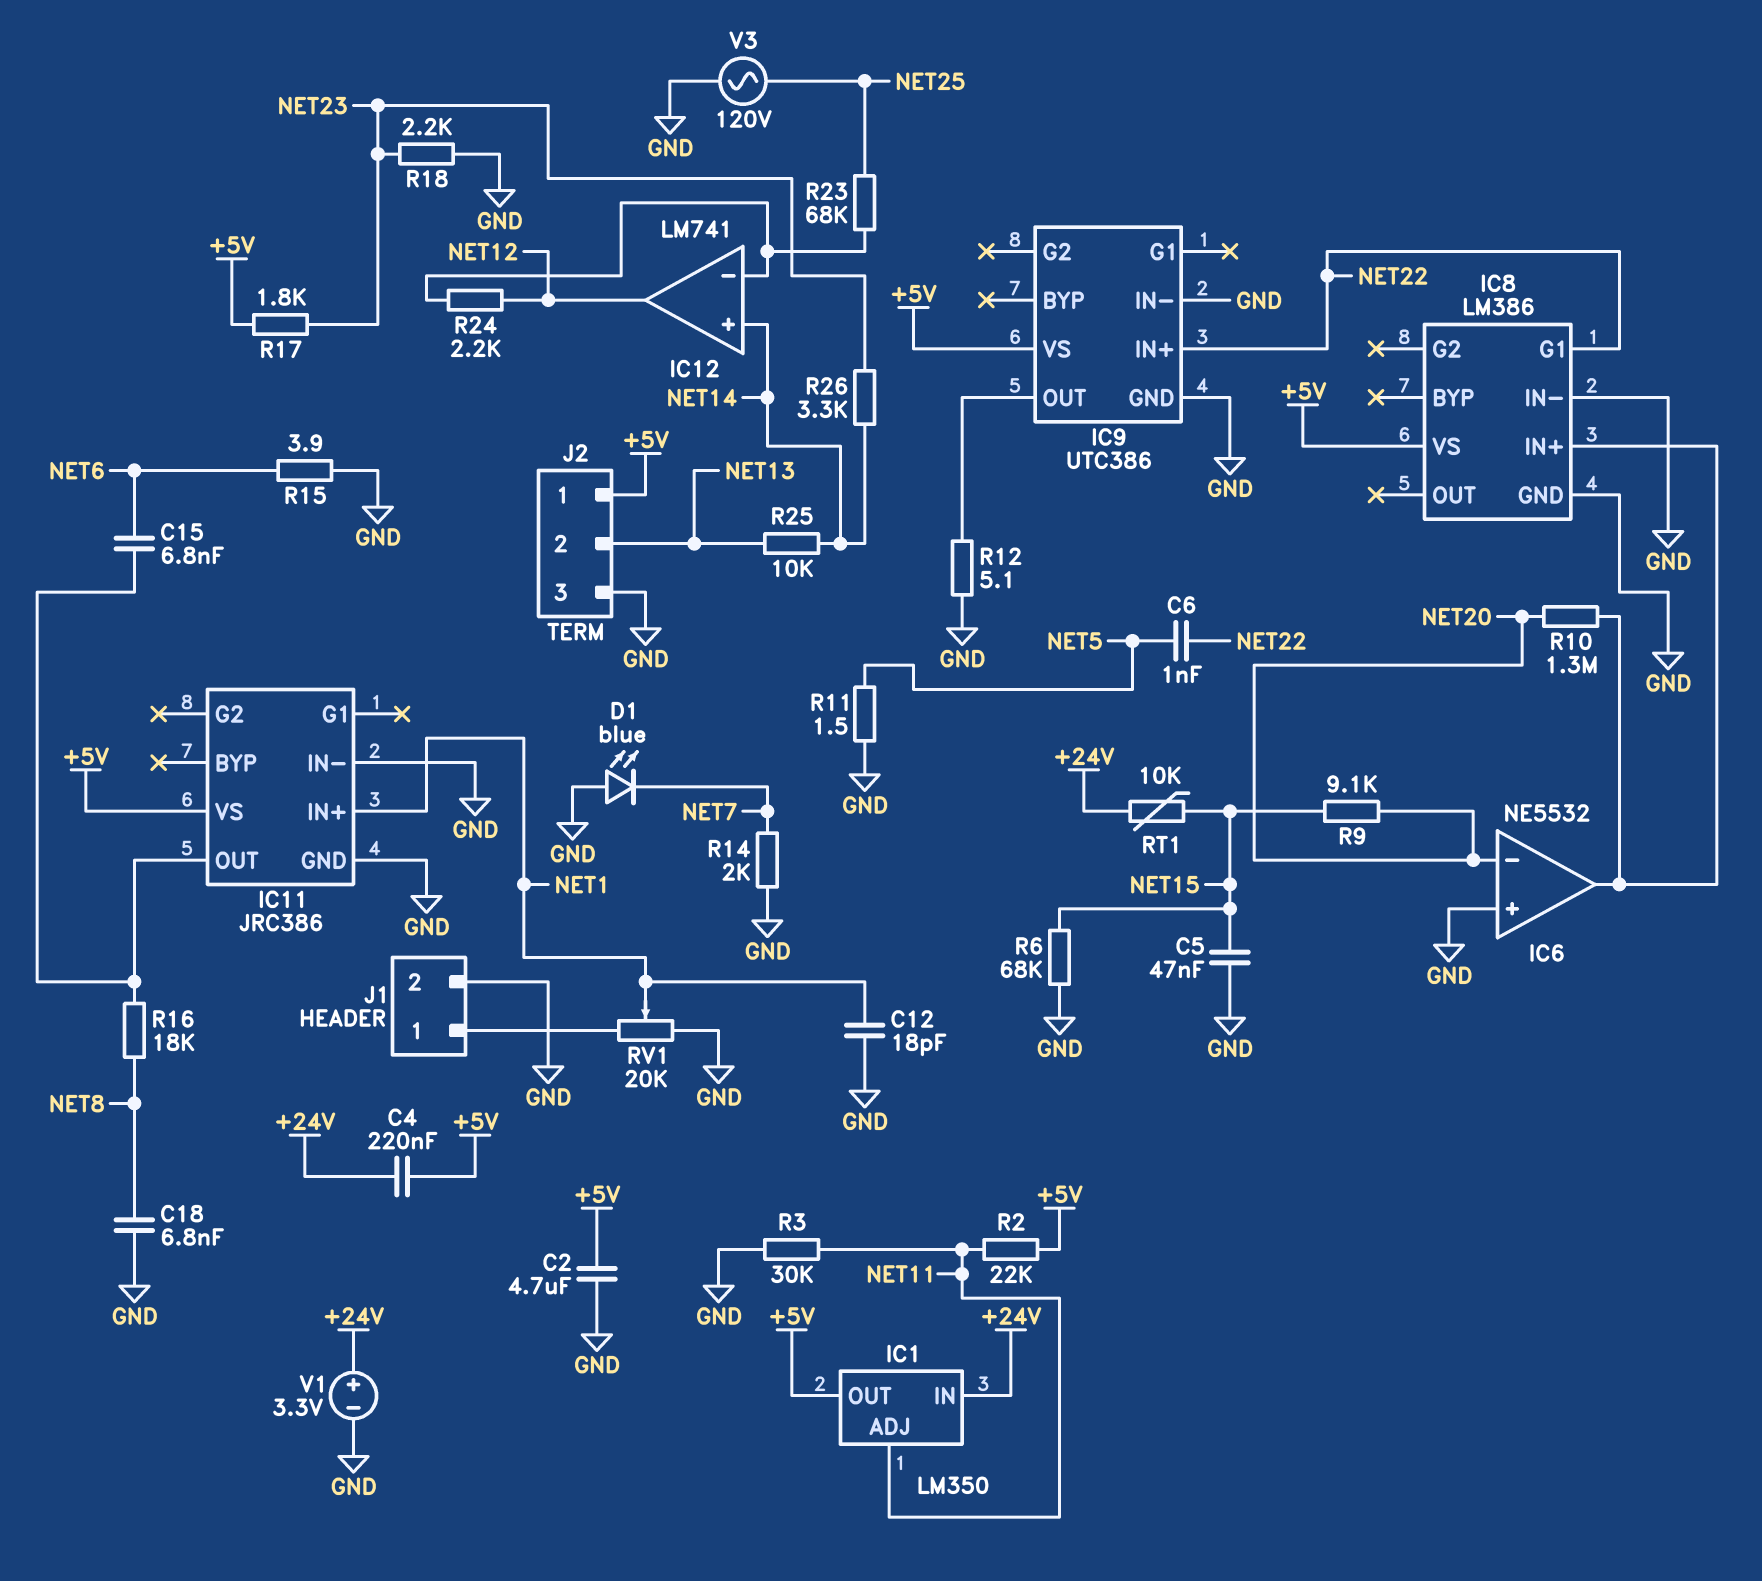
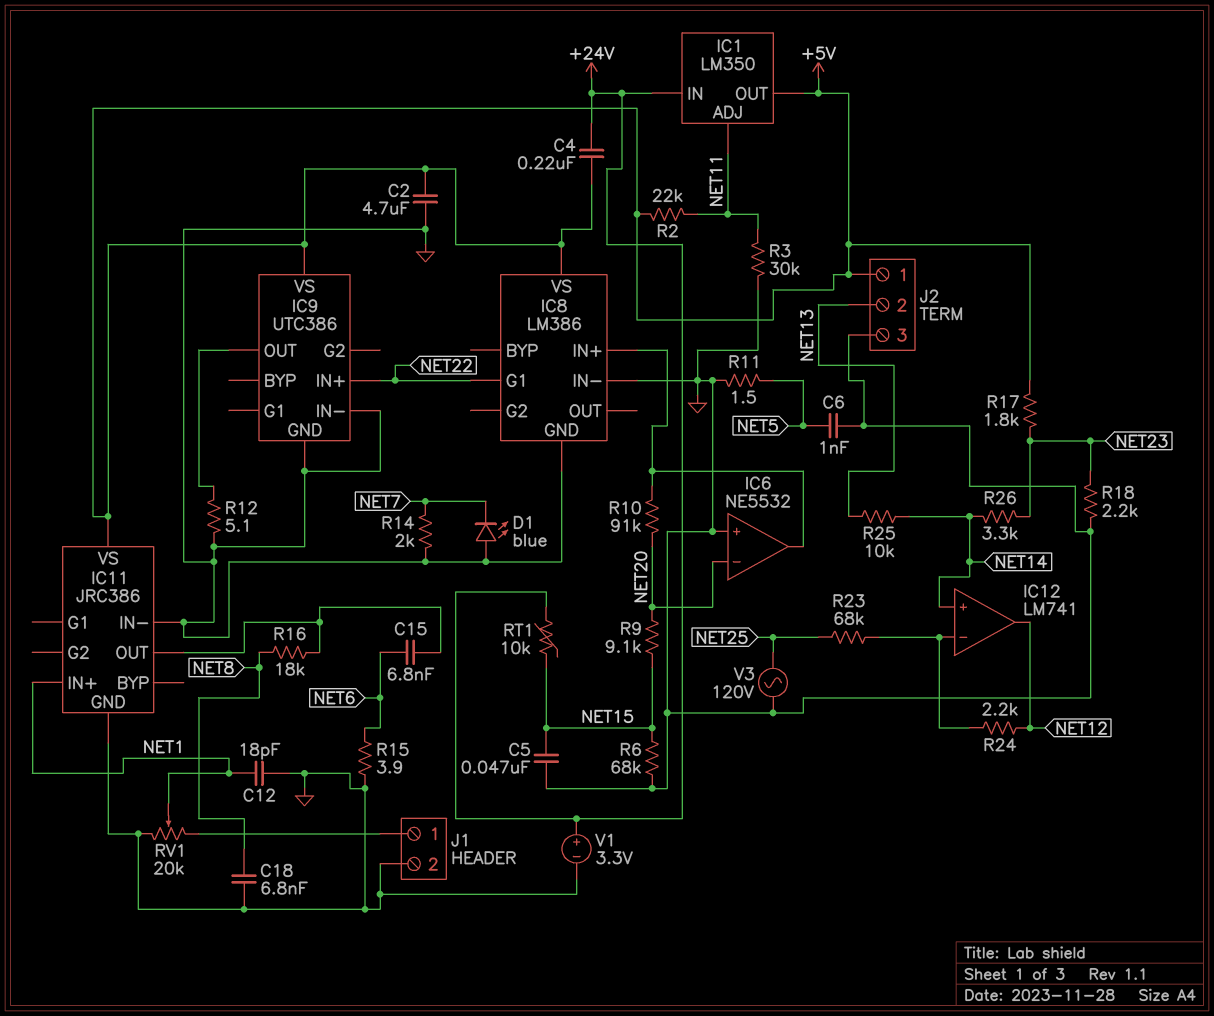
C6: 1nF (NET5, NET22) -> 1nF (GND, NET5)
R10: 1.3M (IC6/out, NET20) -> 91k (IC6/out, NET20)

